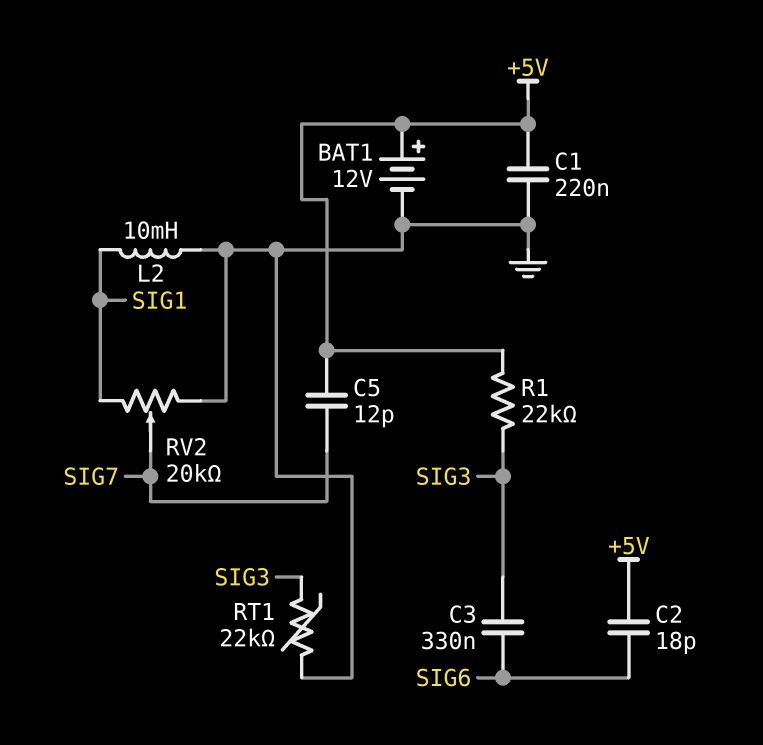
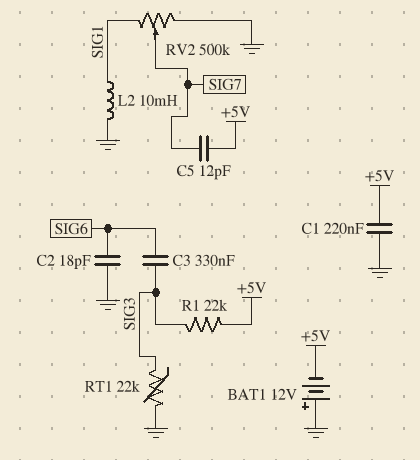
BAT1: 12V (plus +5V, minus GND) -> 12V (plus GND, minus +5V)
C2: 18pF (+5V, SIG6) -> 18pF (GND, SIG6)
RV2: 20k (GND, SIG1, wiper SIG7) -> 500k (GND, SIG1, wiper SIG7)

